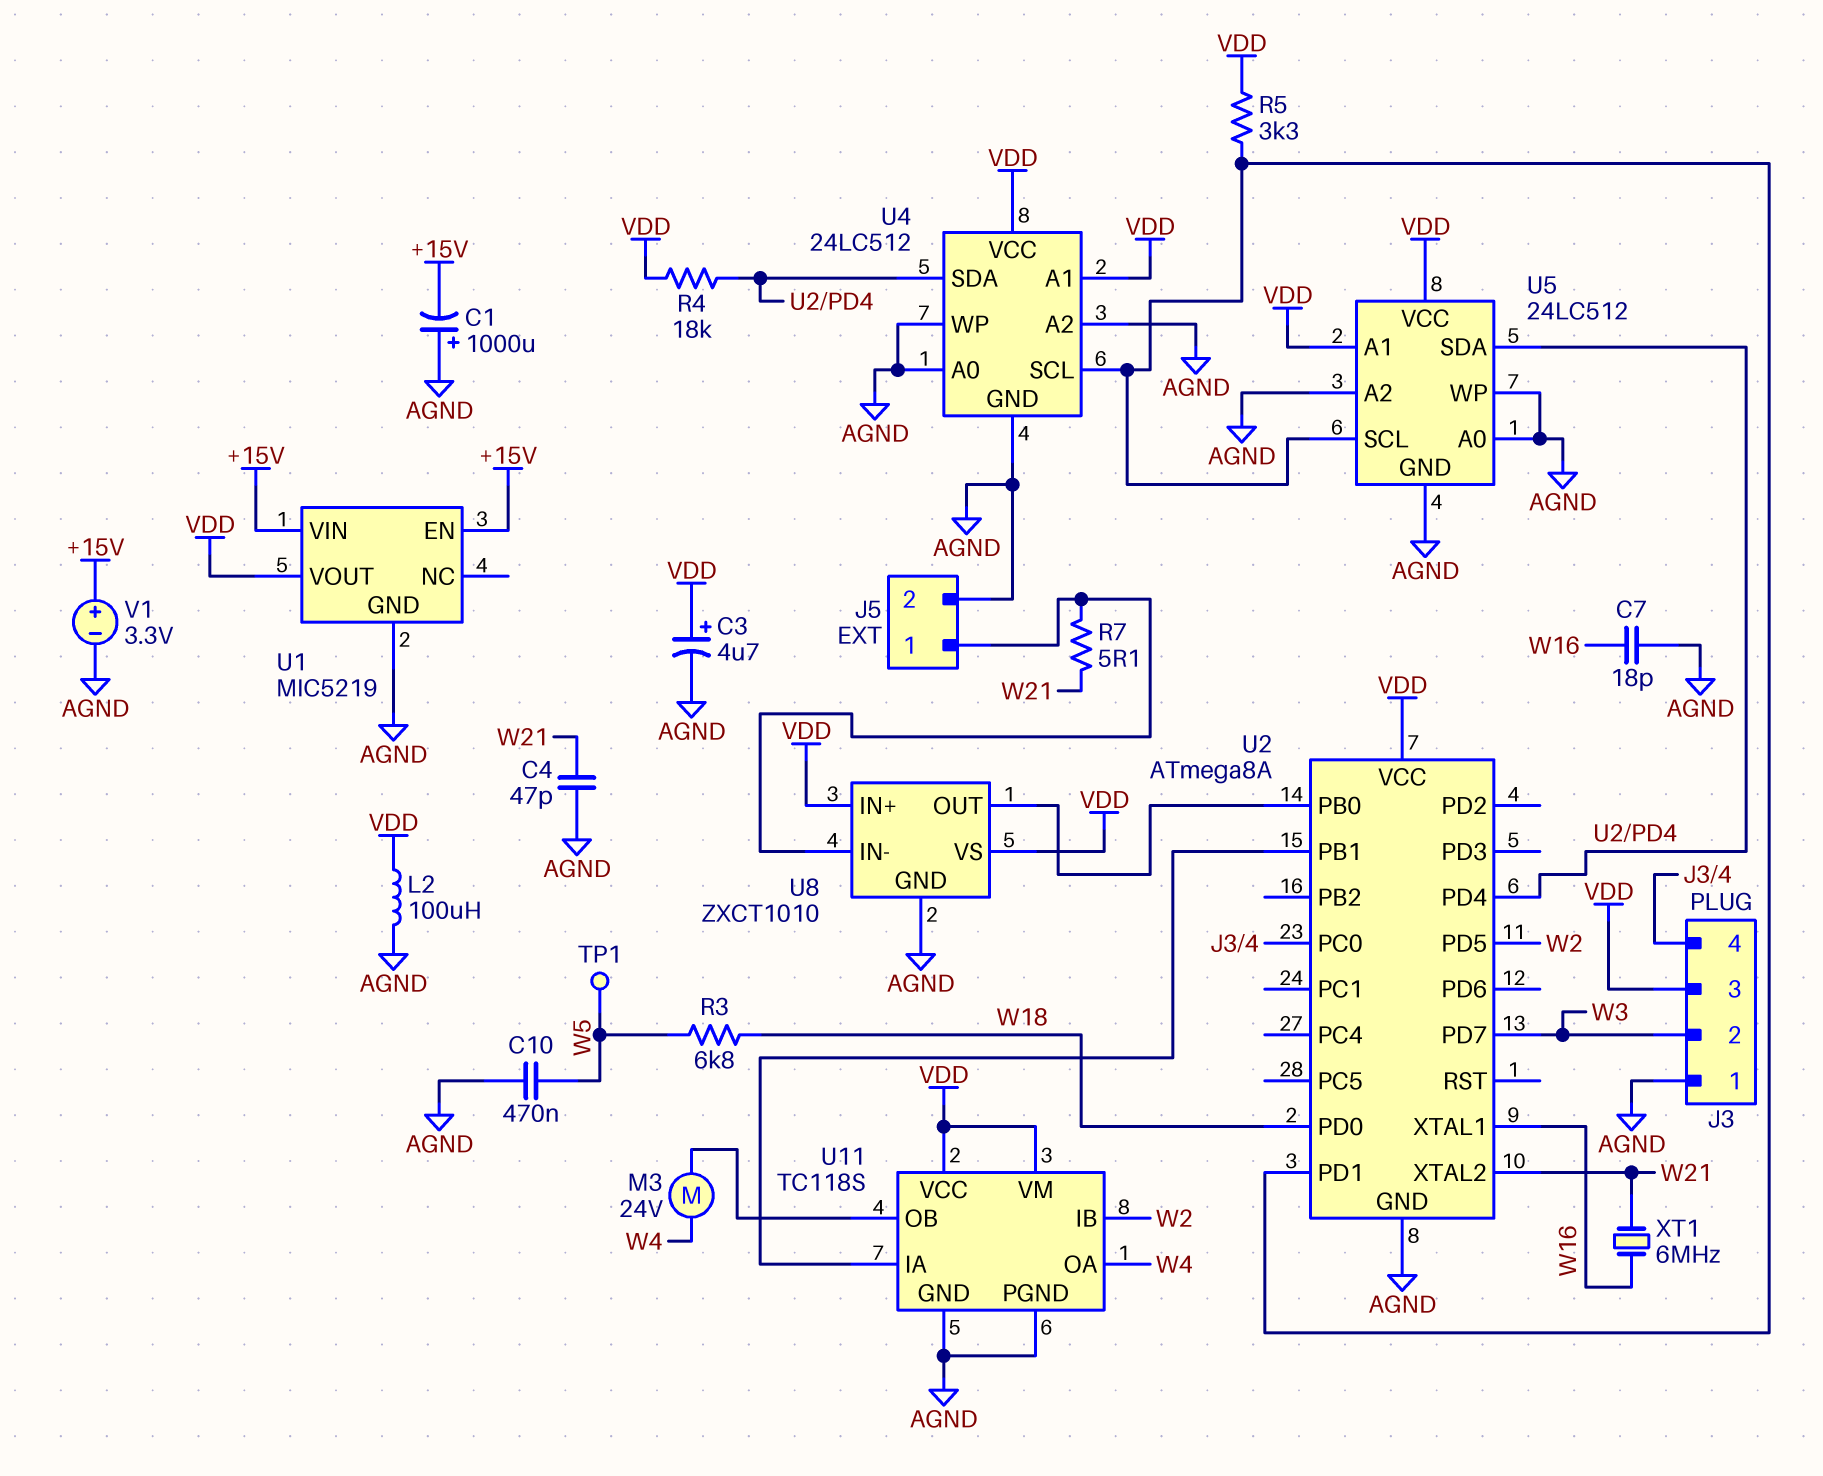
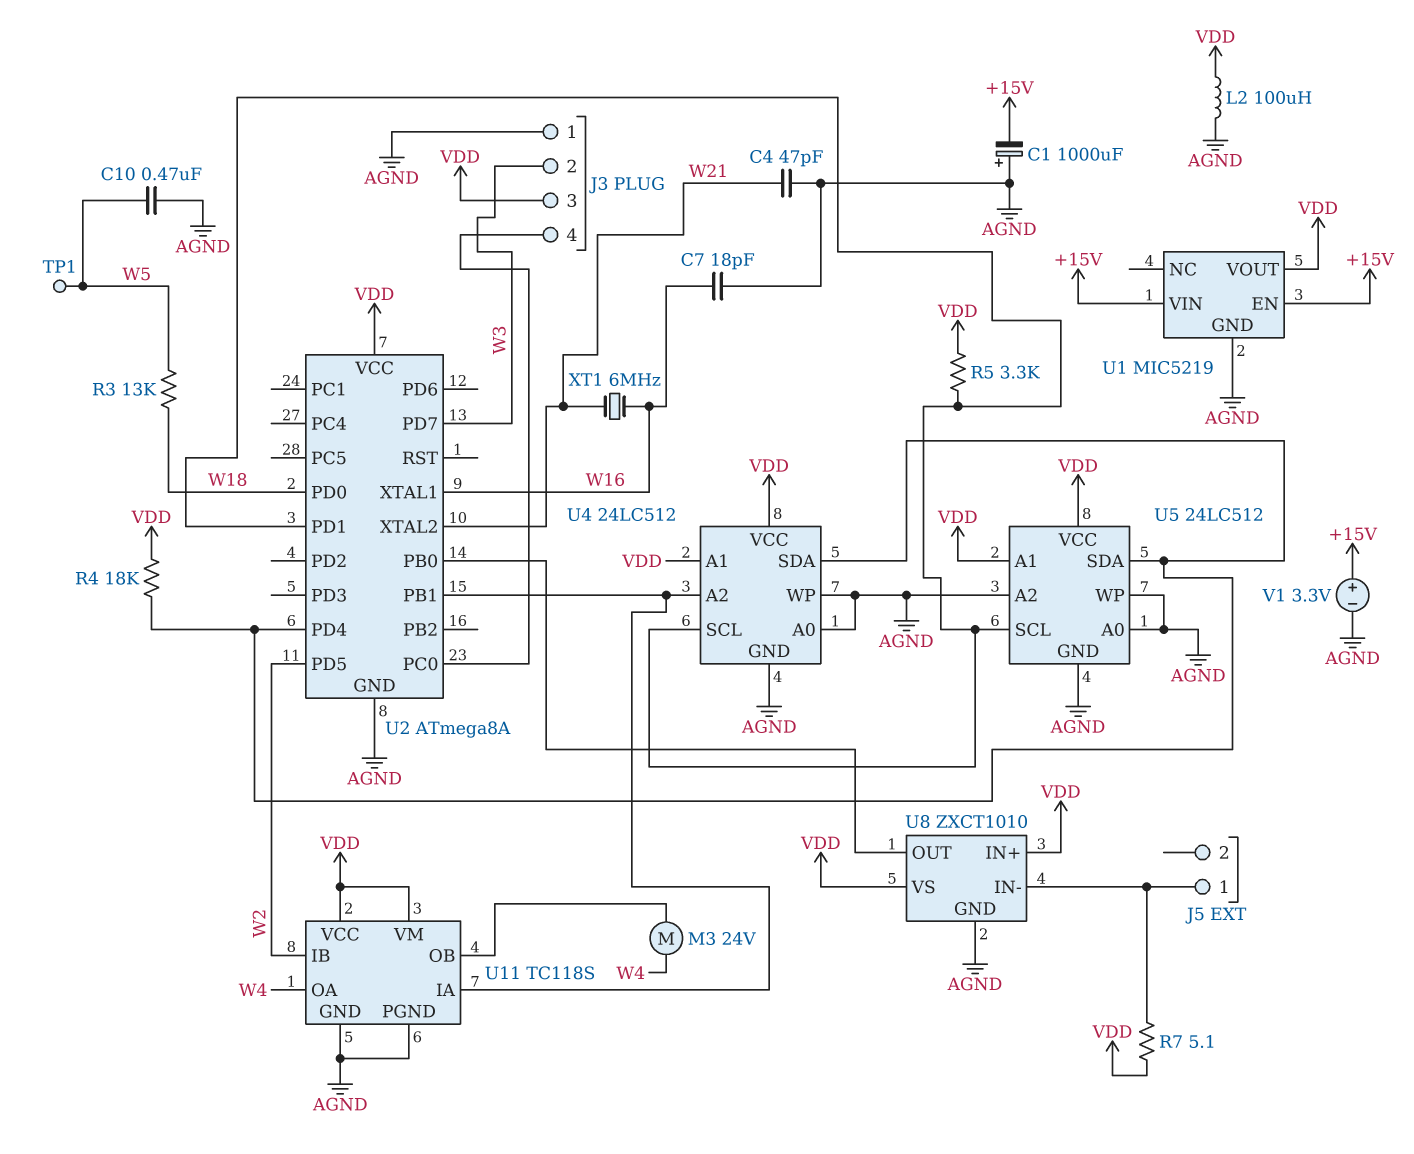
C3: 4.7uF (plus VDD, minus AGND) -> none
J5 pin 2: AGND -> none
R3: 6.8k (W5, W18) -> 13k (W5, W18)
R7: 5.1 (J5/1, W21) -> 5.1 (J5/1, VDD)
U4 pin A2: AGND -> U2/PB1

